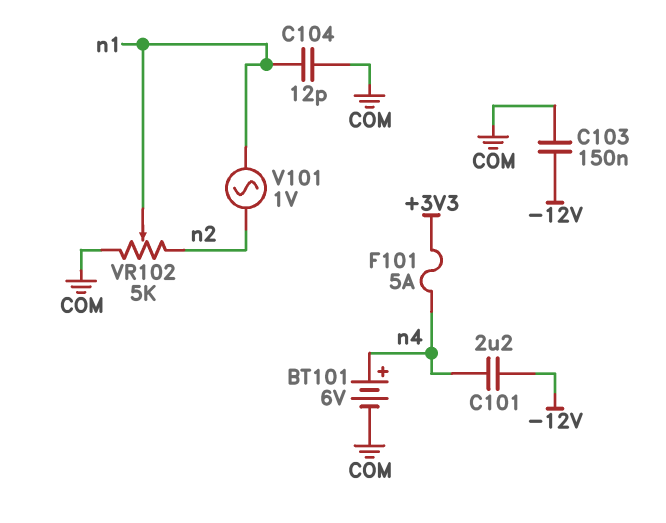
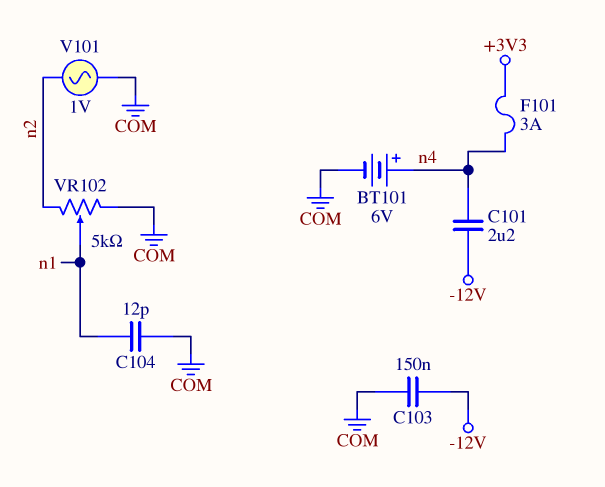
F101: 5A (+3V3, n4) -> 3A (+3V3, n4)
V101: AC 1V (n1, n2) -> AC 1V (COM, n2)

